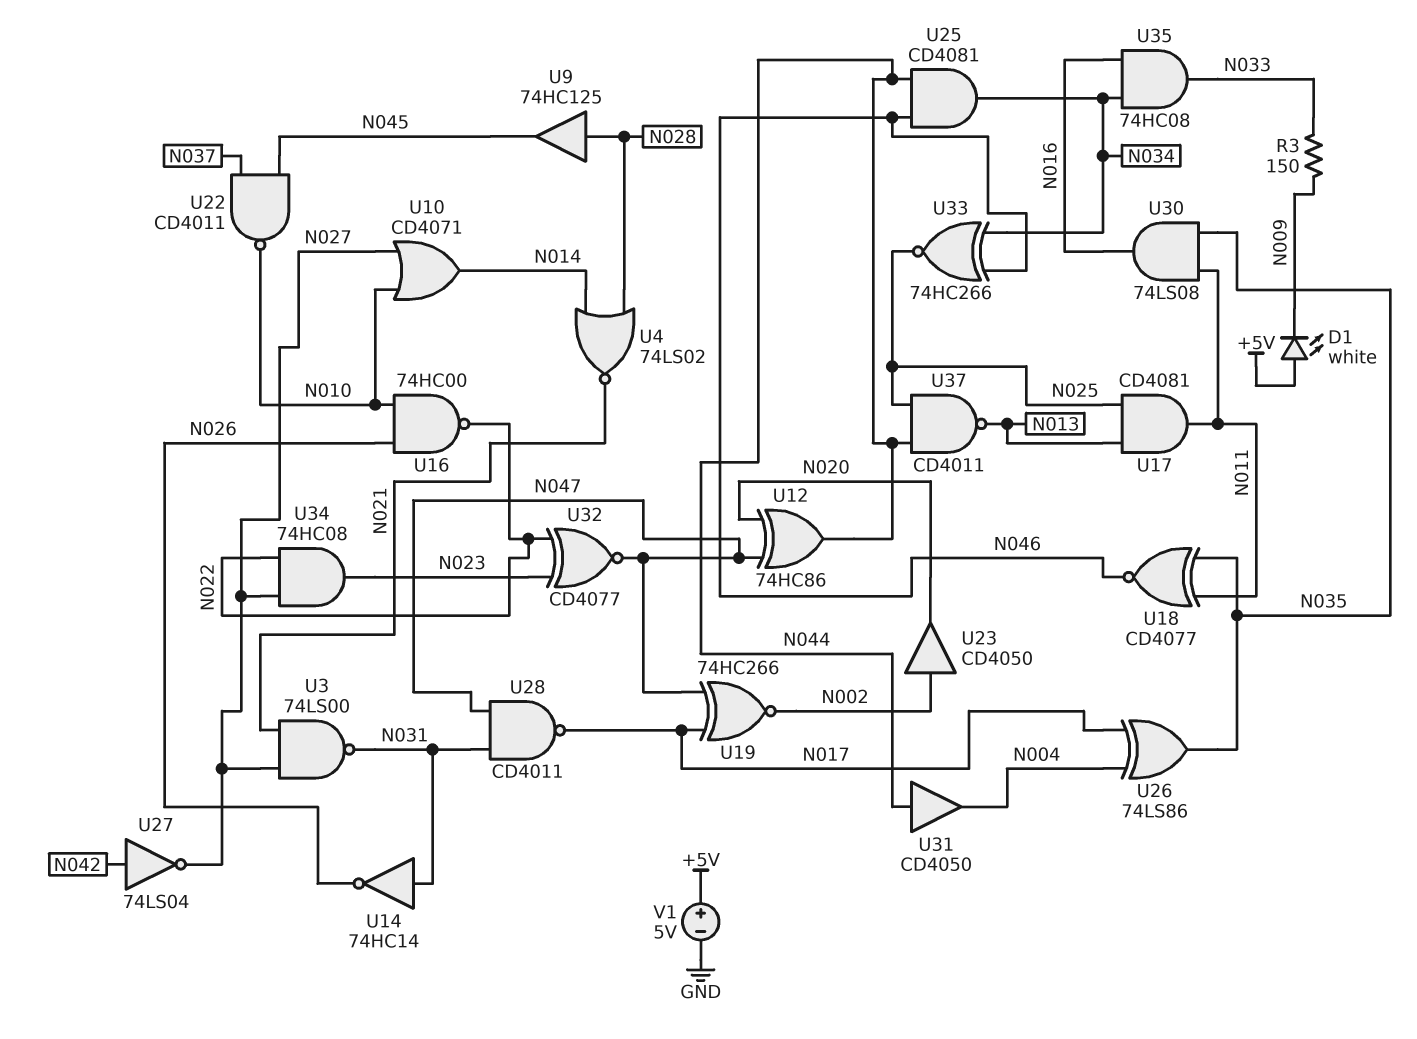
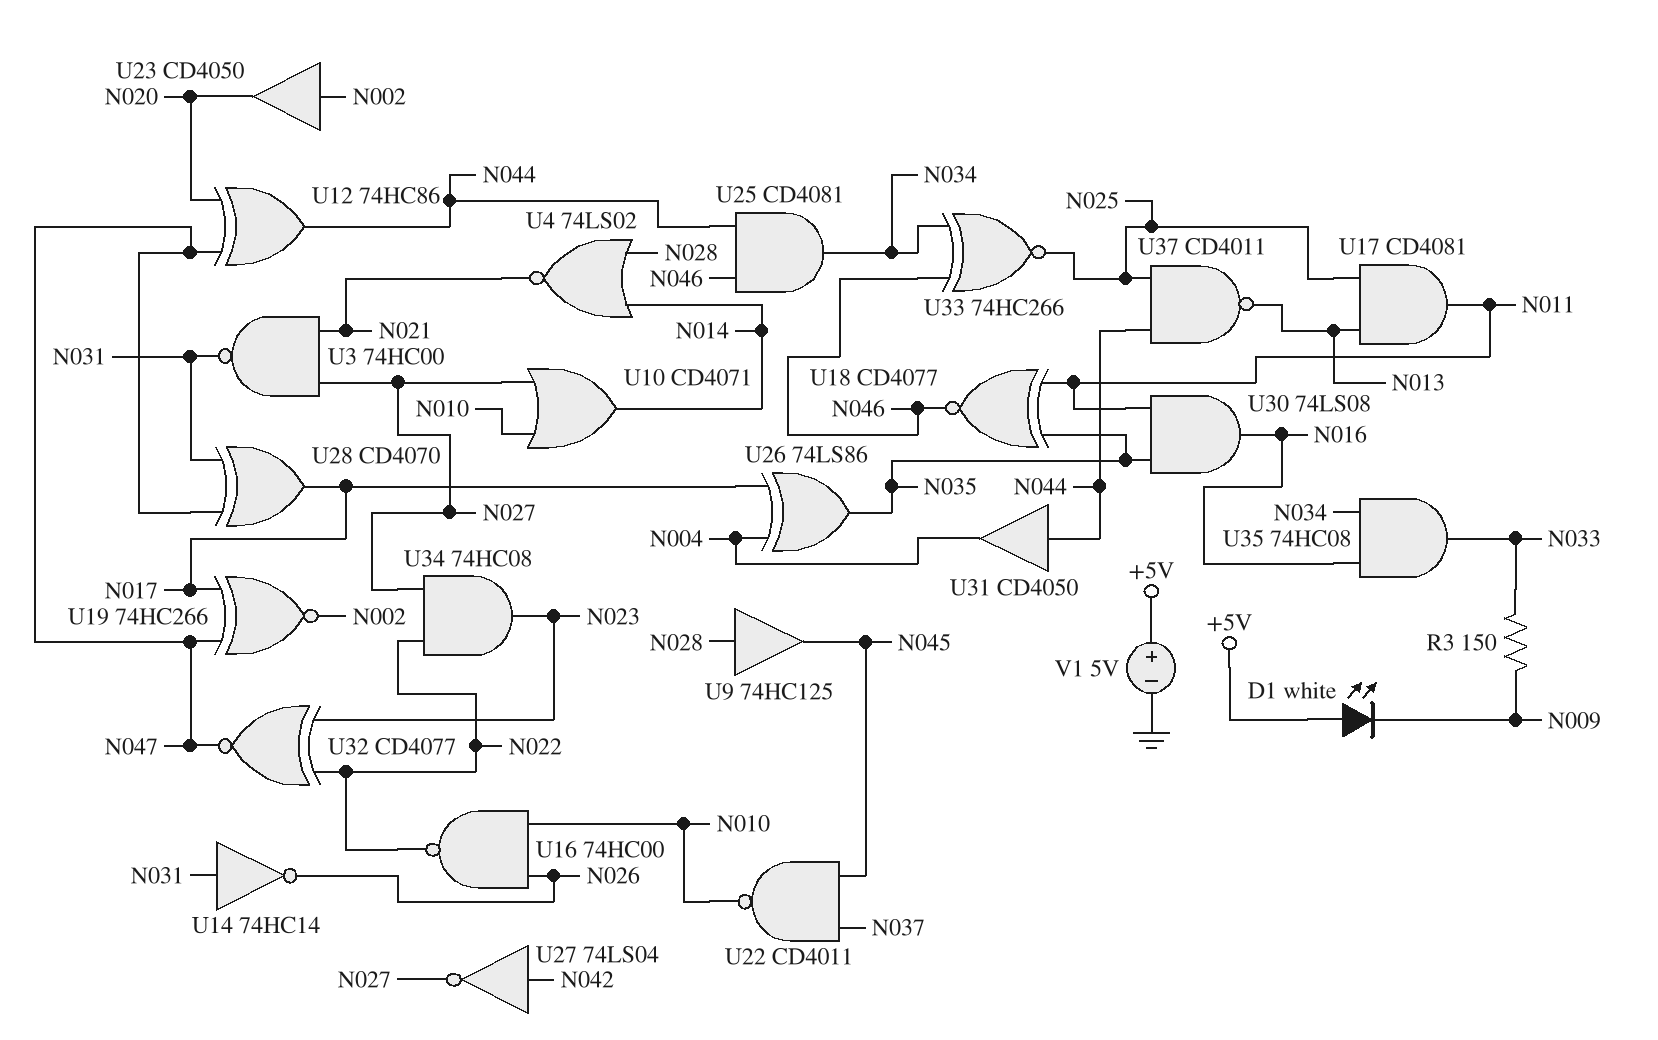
U3: NAND 74LS00 (in N021, in N027, out N031) -> NAND 74HC00 (in N021, in N027, out N031)
U28: NAND CD4011 (in N031, in N047, out N017) -> XOR CD4070 (in N031, in N047, out N017)

